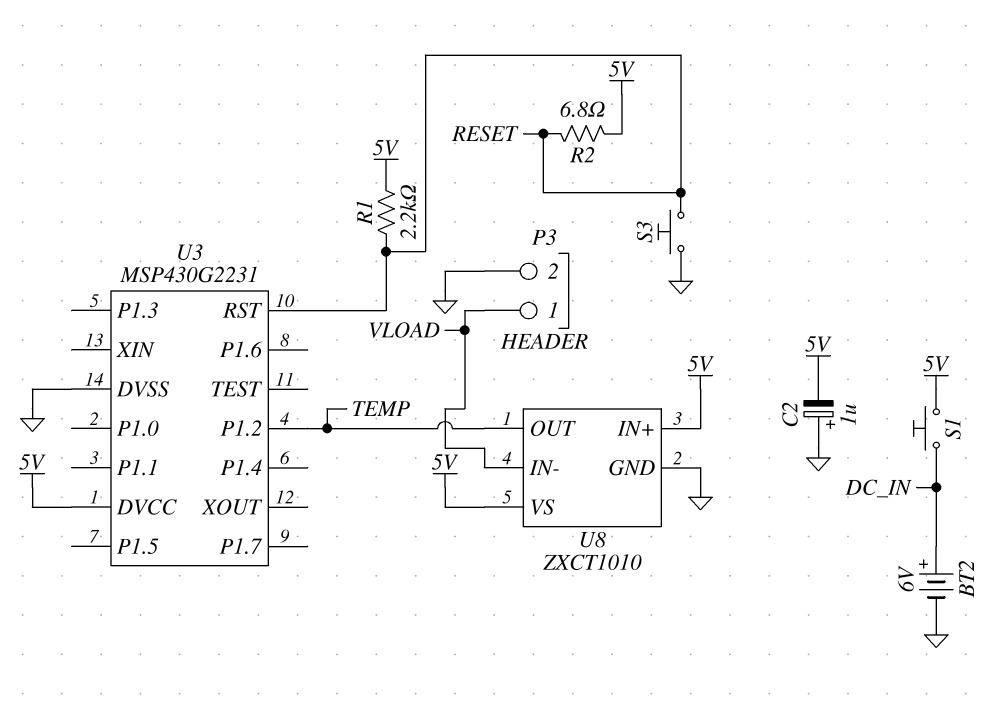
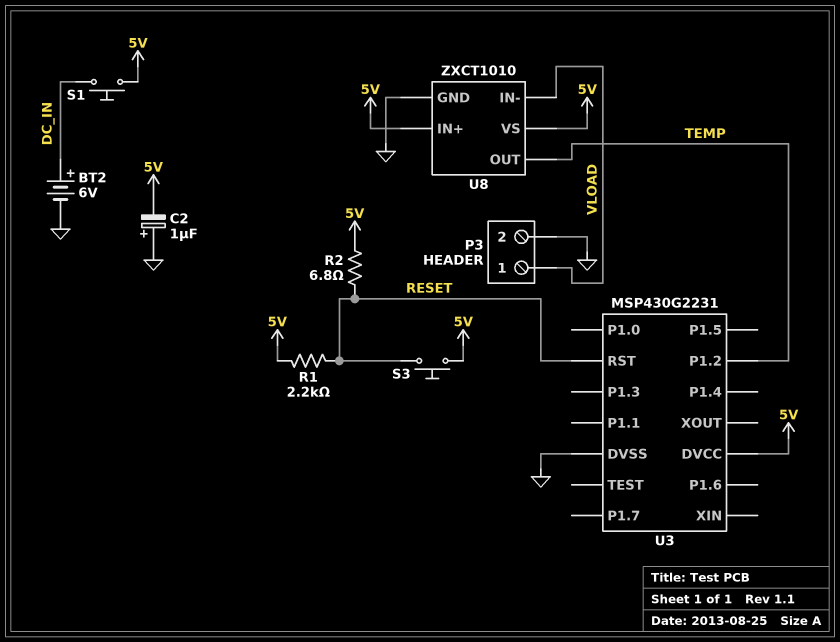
S3: button (GND, RESET) -> button (5V, RESET)

